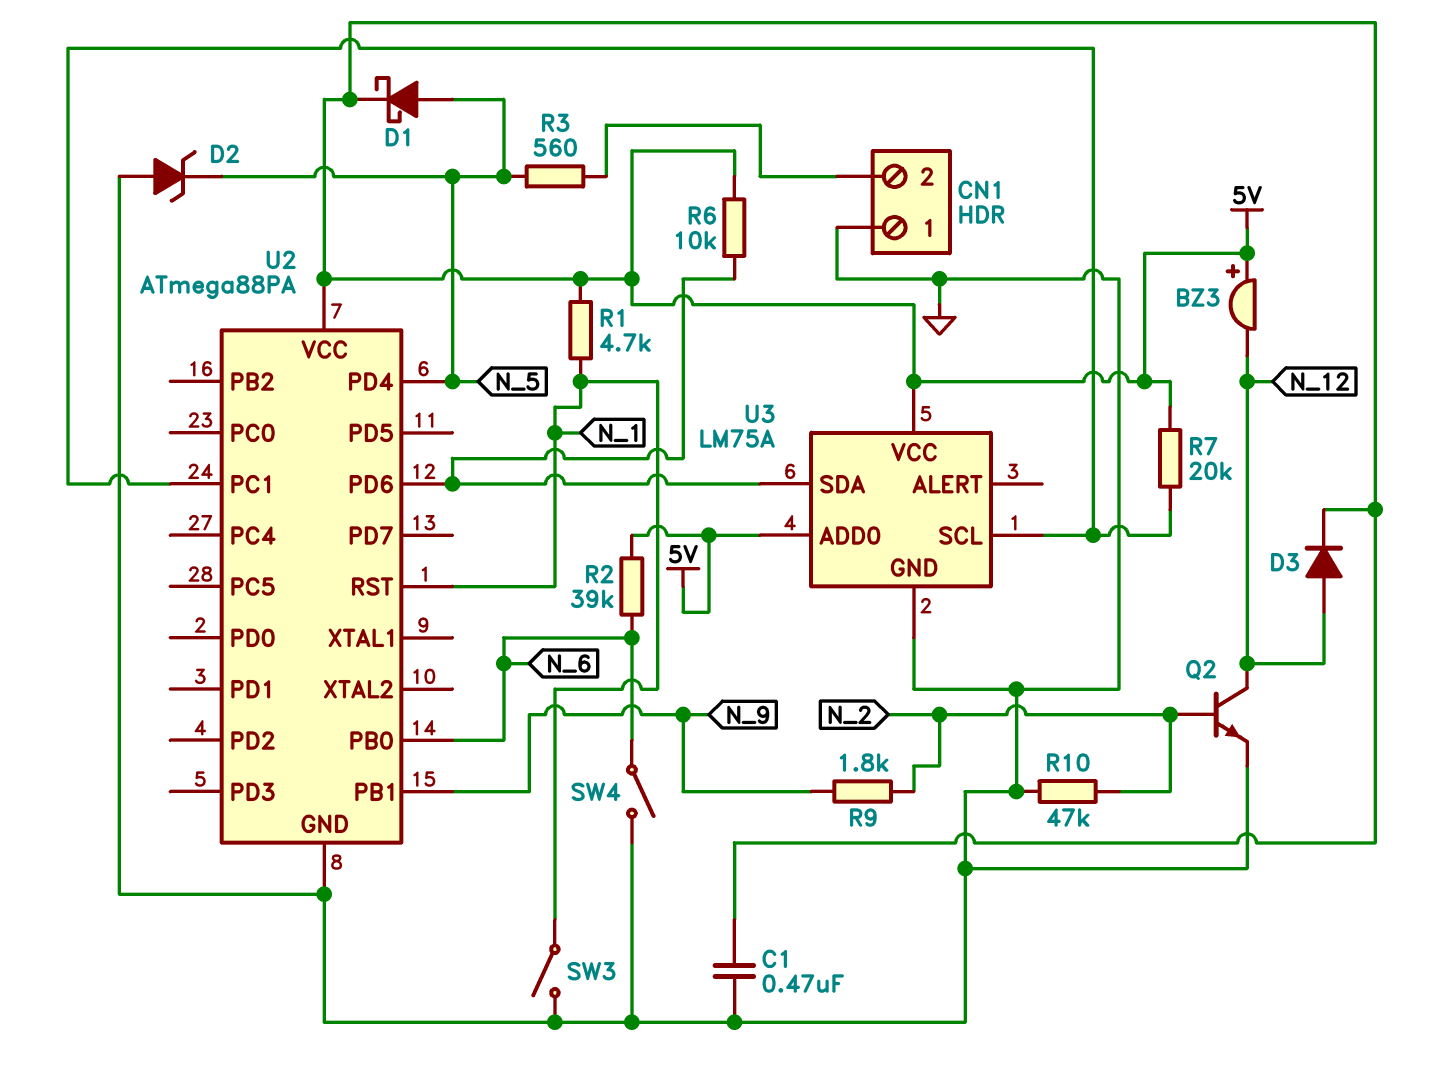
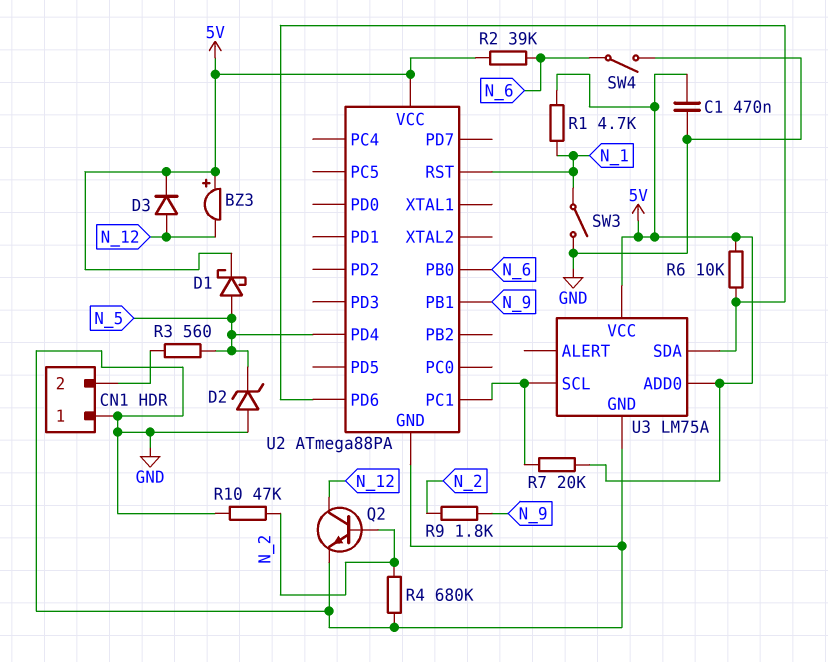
R4: none -> 680k (GND, N_2)

